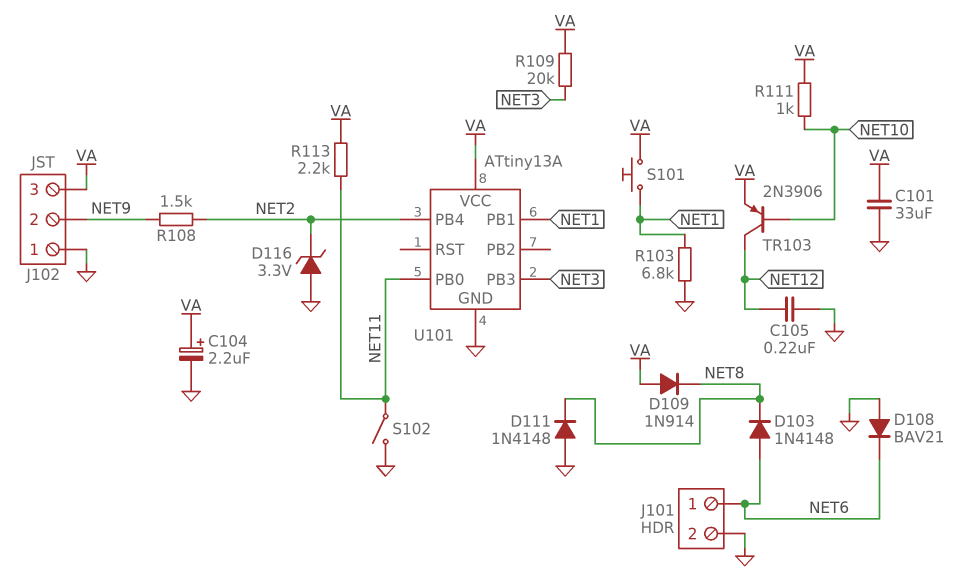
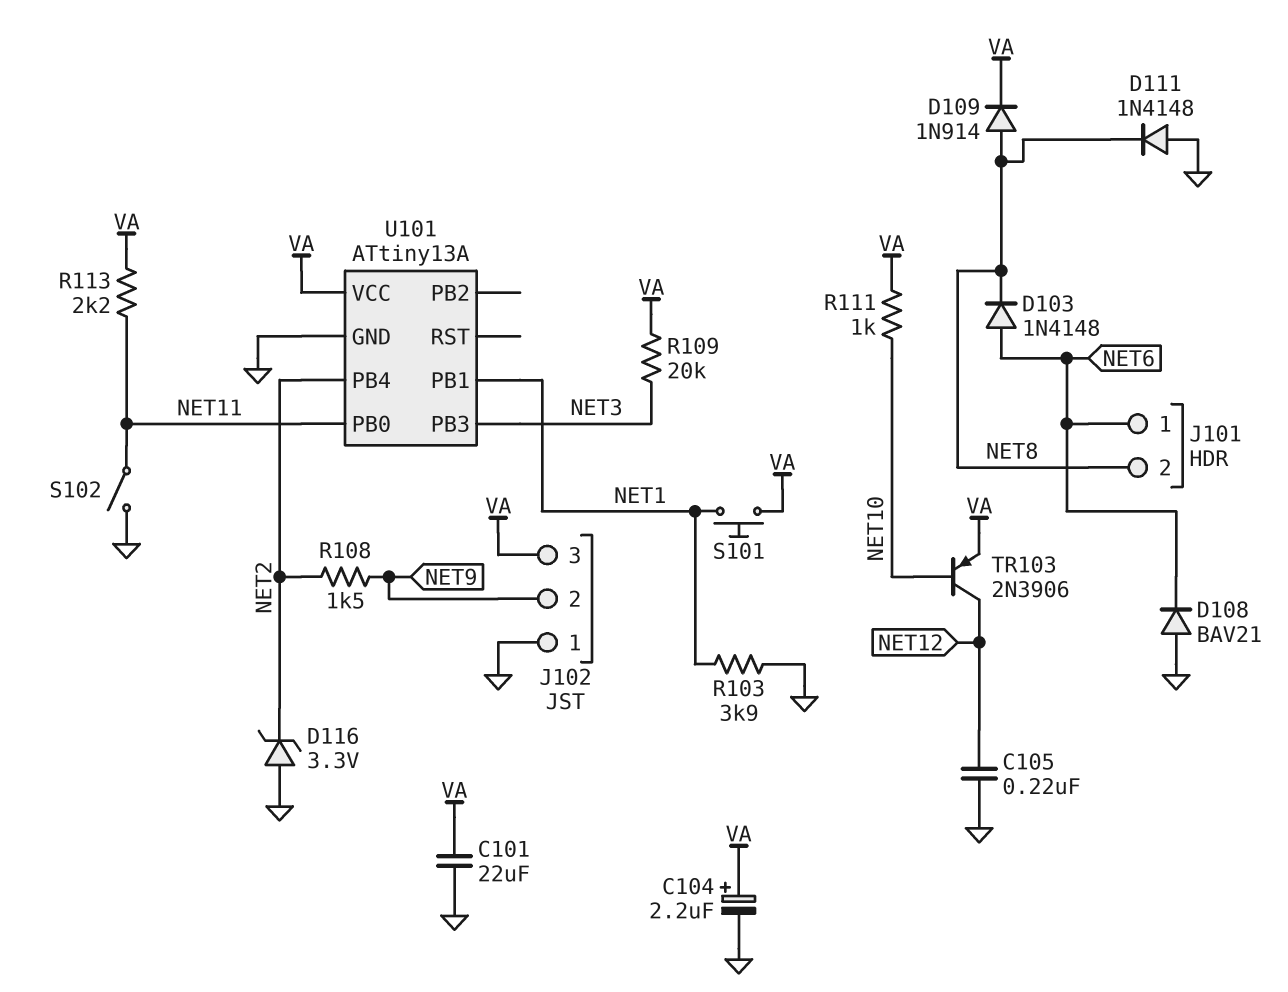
C101: 33uF (GND, VA) -> 22uF (GND, VA)
D109: diode 1N914 (A VA, K NET8) -> diode 1N914 (A NET8, K VA)
J101 pin 2: GND -> NET8
R103: 6.8k (GND, NET1) -> 3.9k (GND, NET1)

